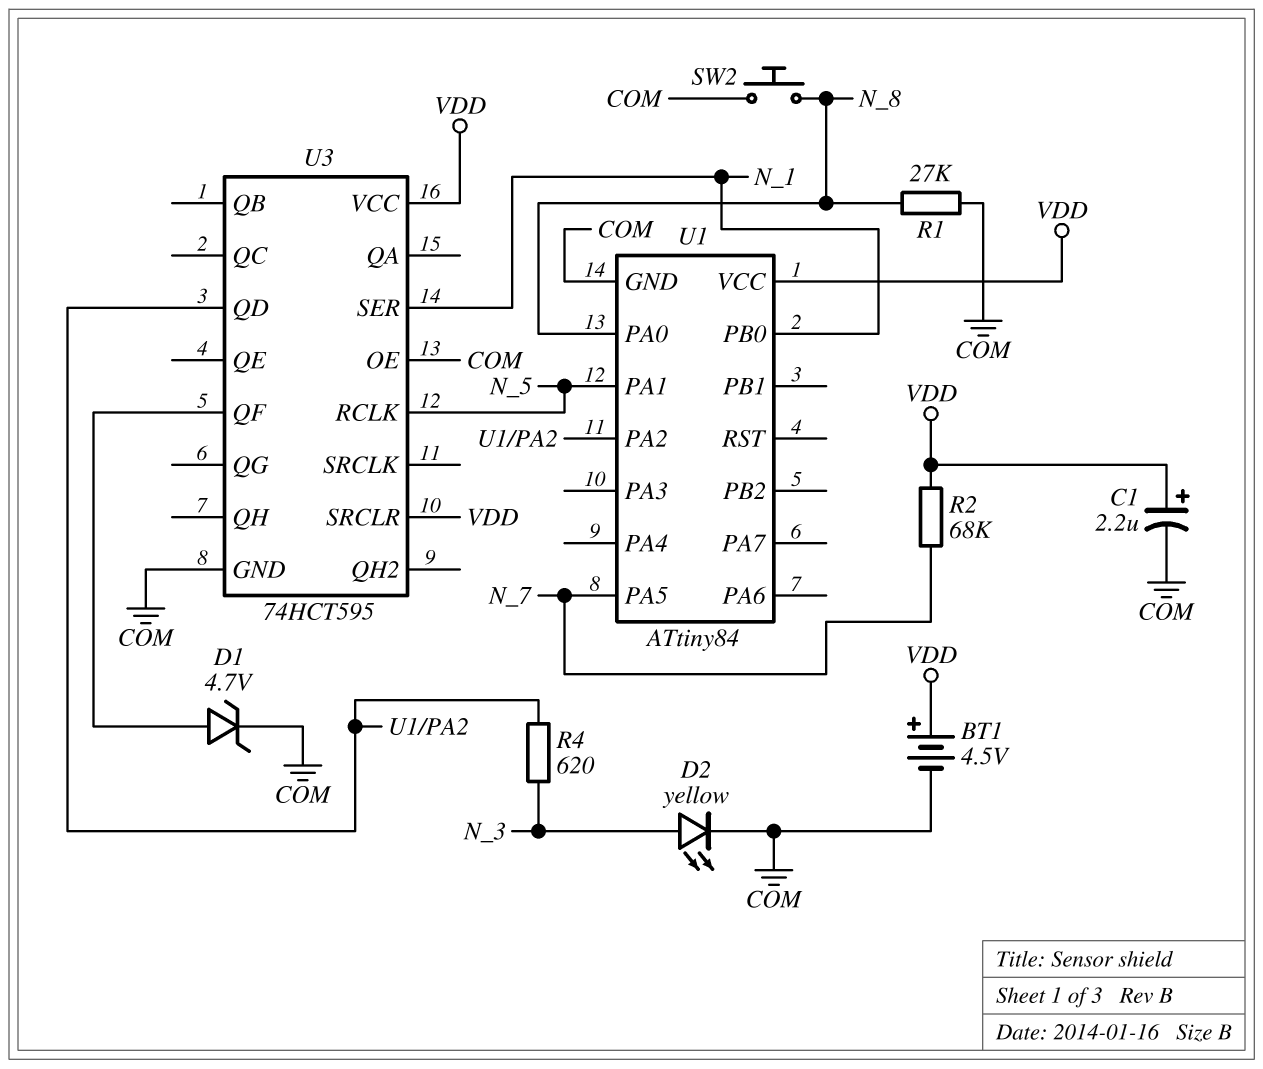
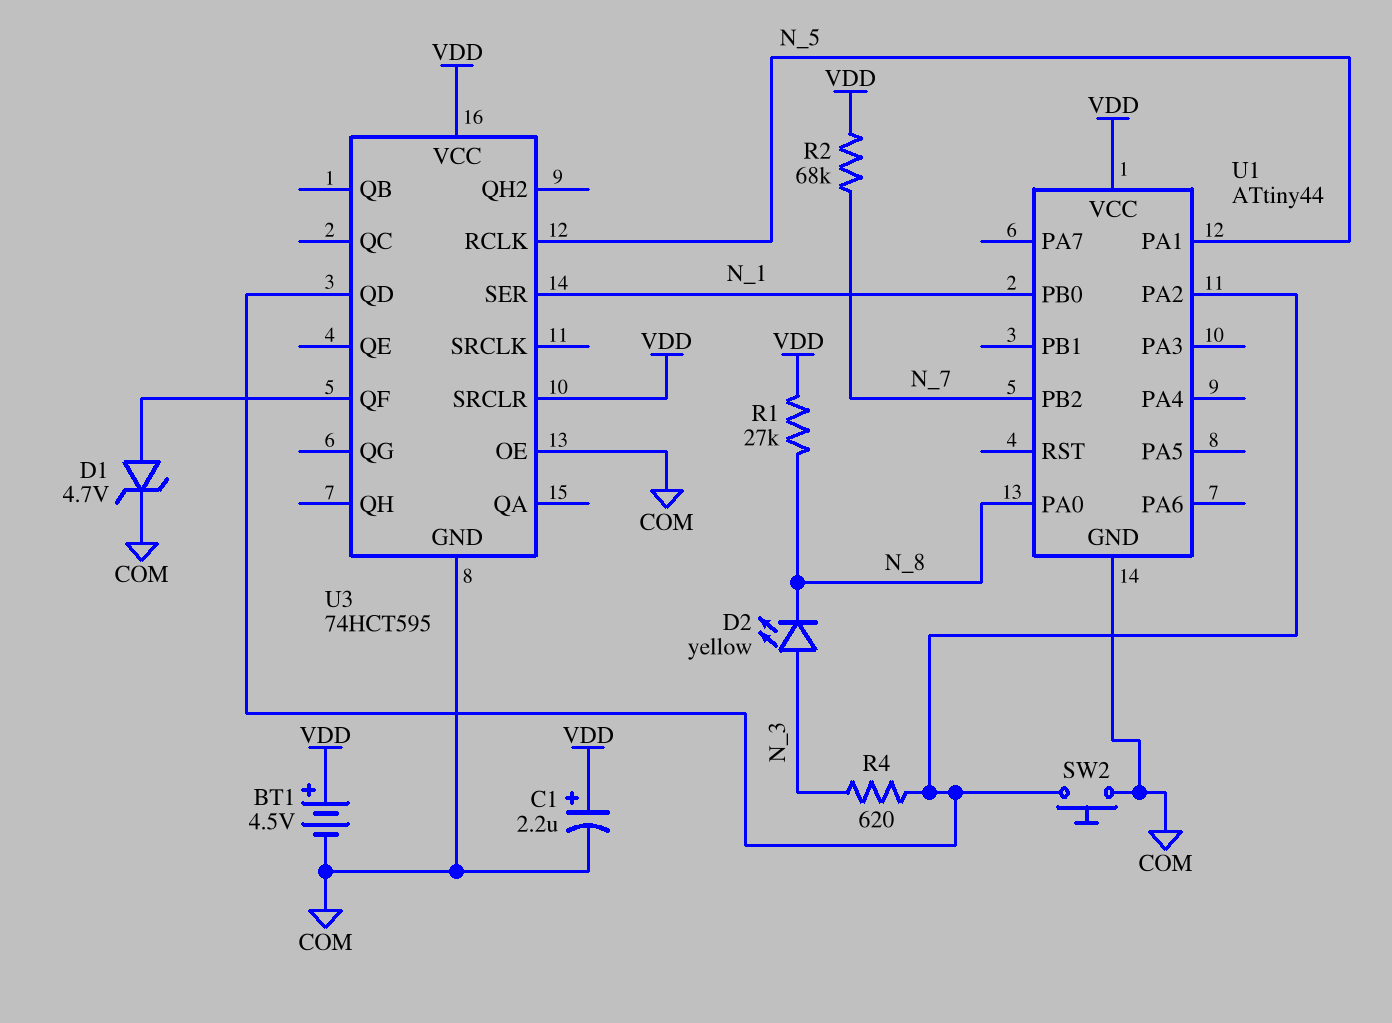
D2: LED yellow (A N_3, K COM) -> LED yellow (A N_3, K N_8)
R1: 27k (COM, N_8) -> 27k (N_8, VDD)
SW2: button (COM, N_8) -> button (COM, U1/PA2)
U1: ATtiny84 -> ATtiny44
U1 pin PA5: N_7 -> none
U1 pin PB2: none -> N_7

